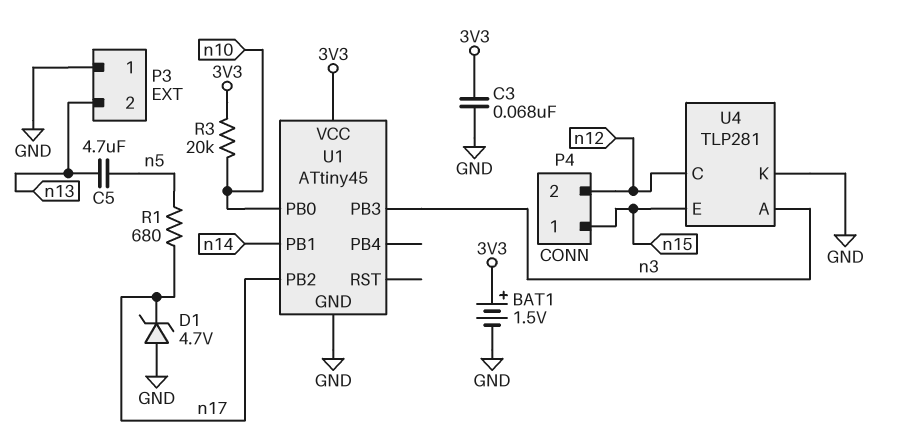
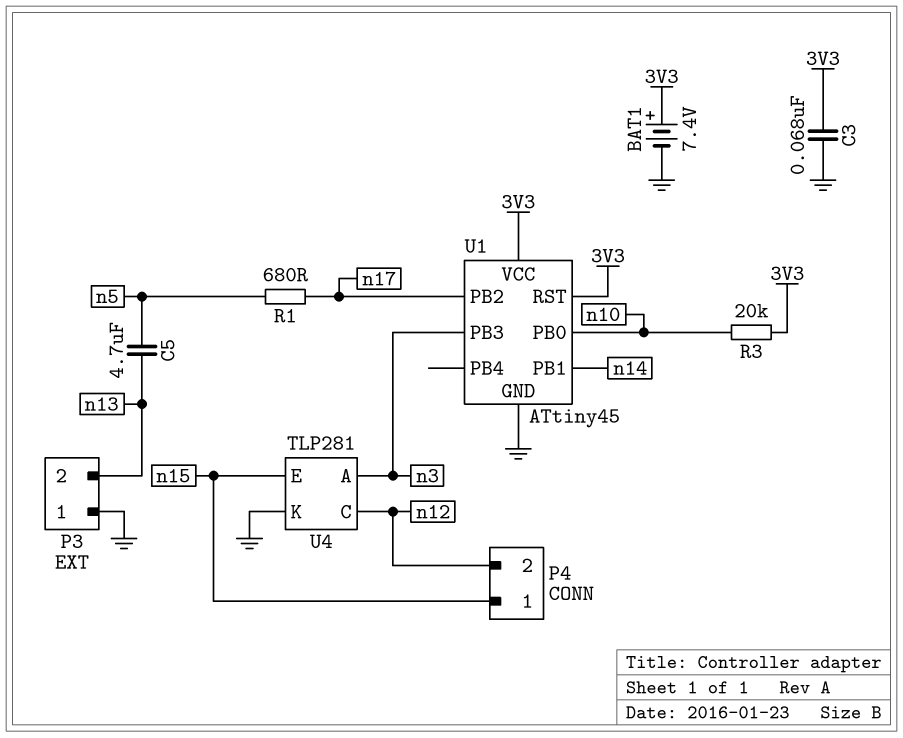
BAT1: 1.5V (plus 3V3, minus GND) -> 7.4V (plus 3V3, minus GND)
D1: zener 4.7V (A GND, K n17) -> none
U1 pin RST: none -> 3V3

